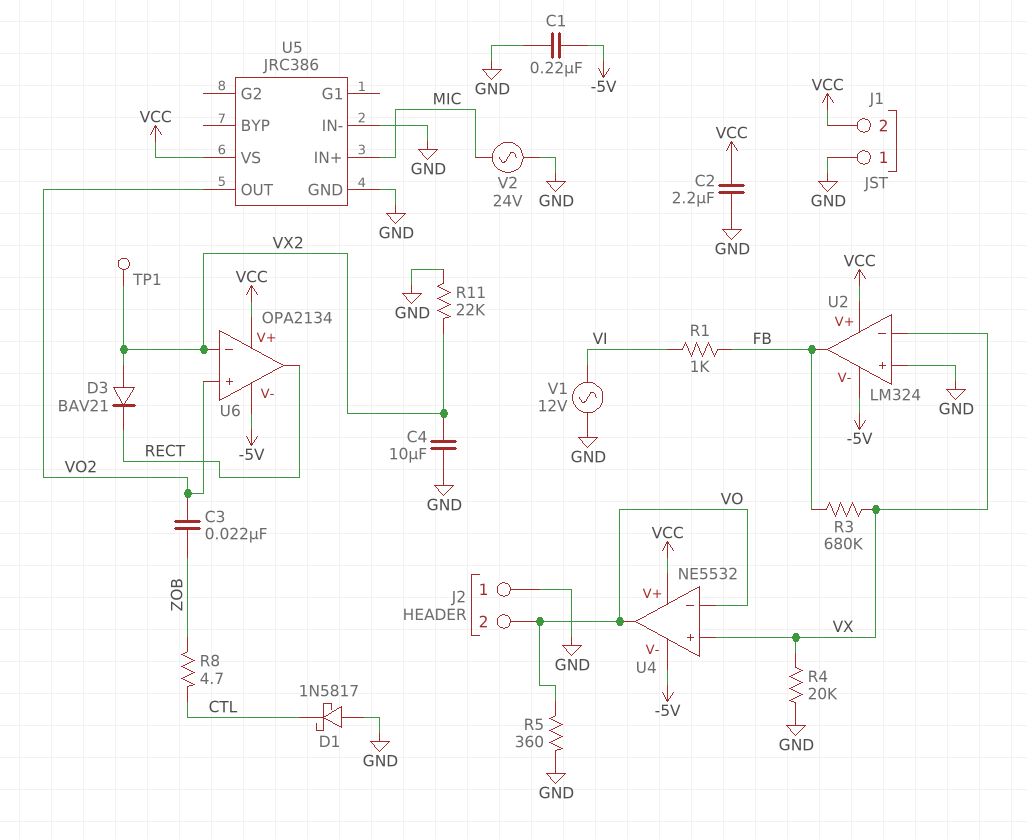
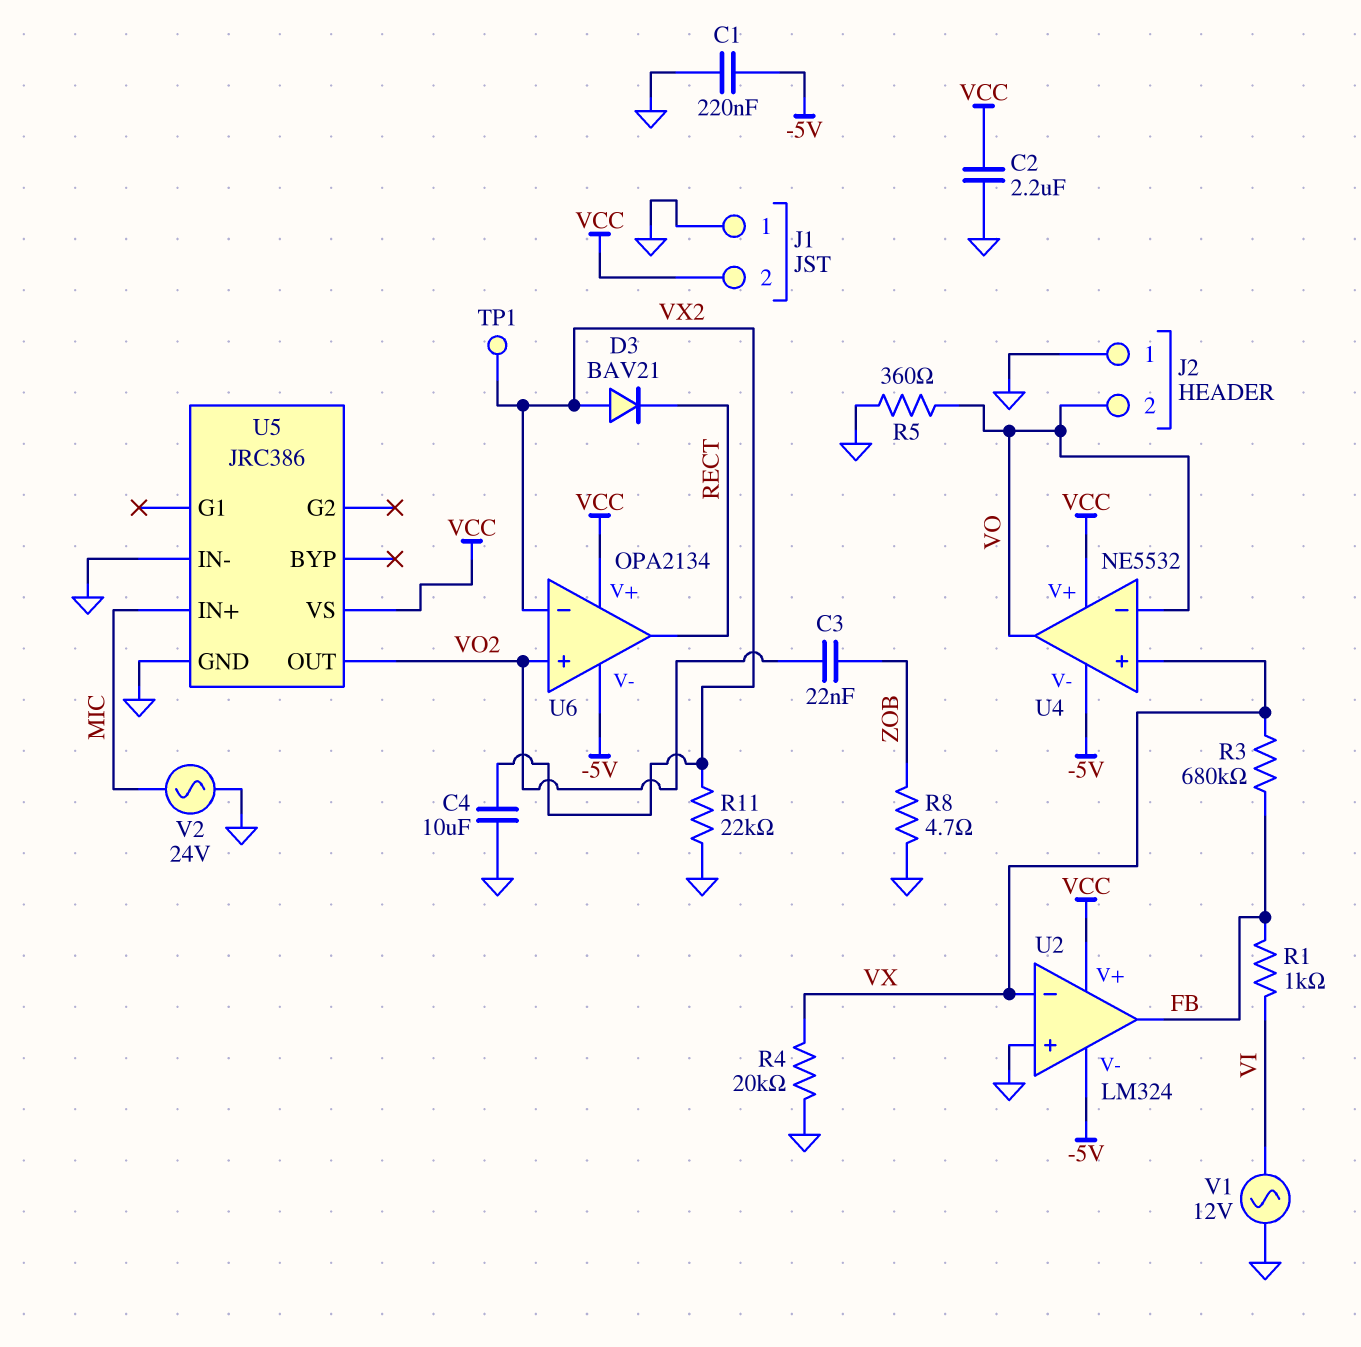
D1: schottky 1N5817 (A GND, K CTL) -> none
R8: 4.7 (CTL, ZOB) -> 4.7 (GND, ZOB)

